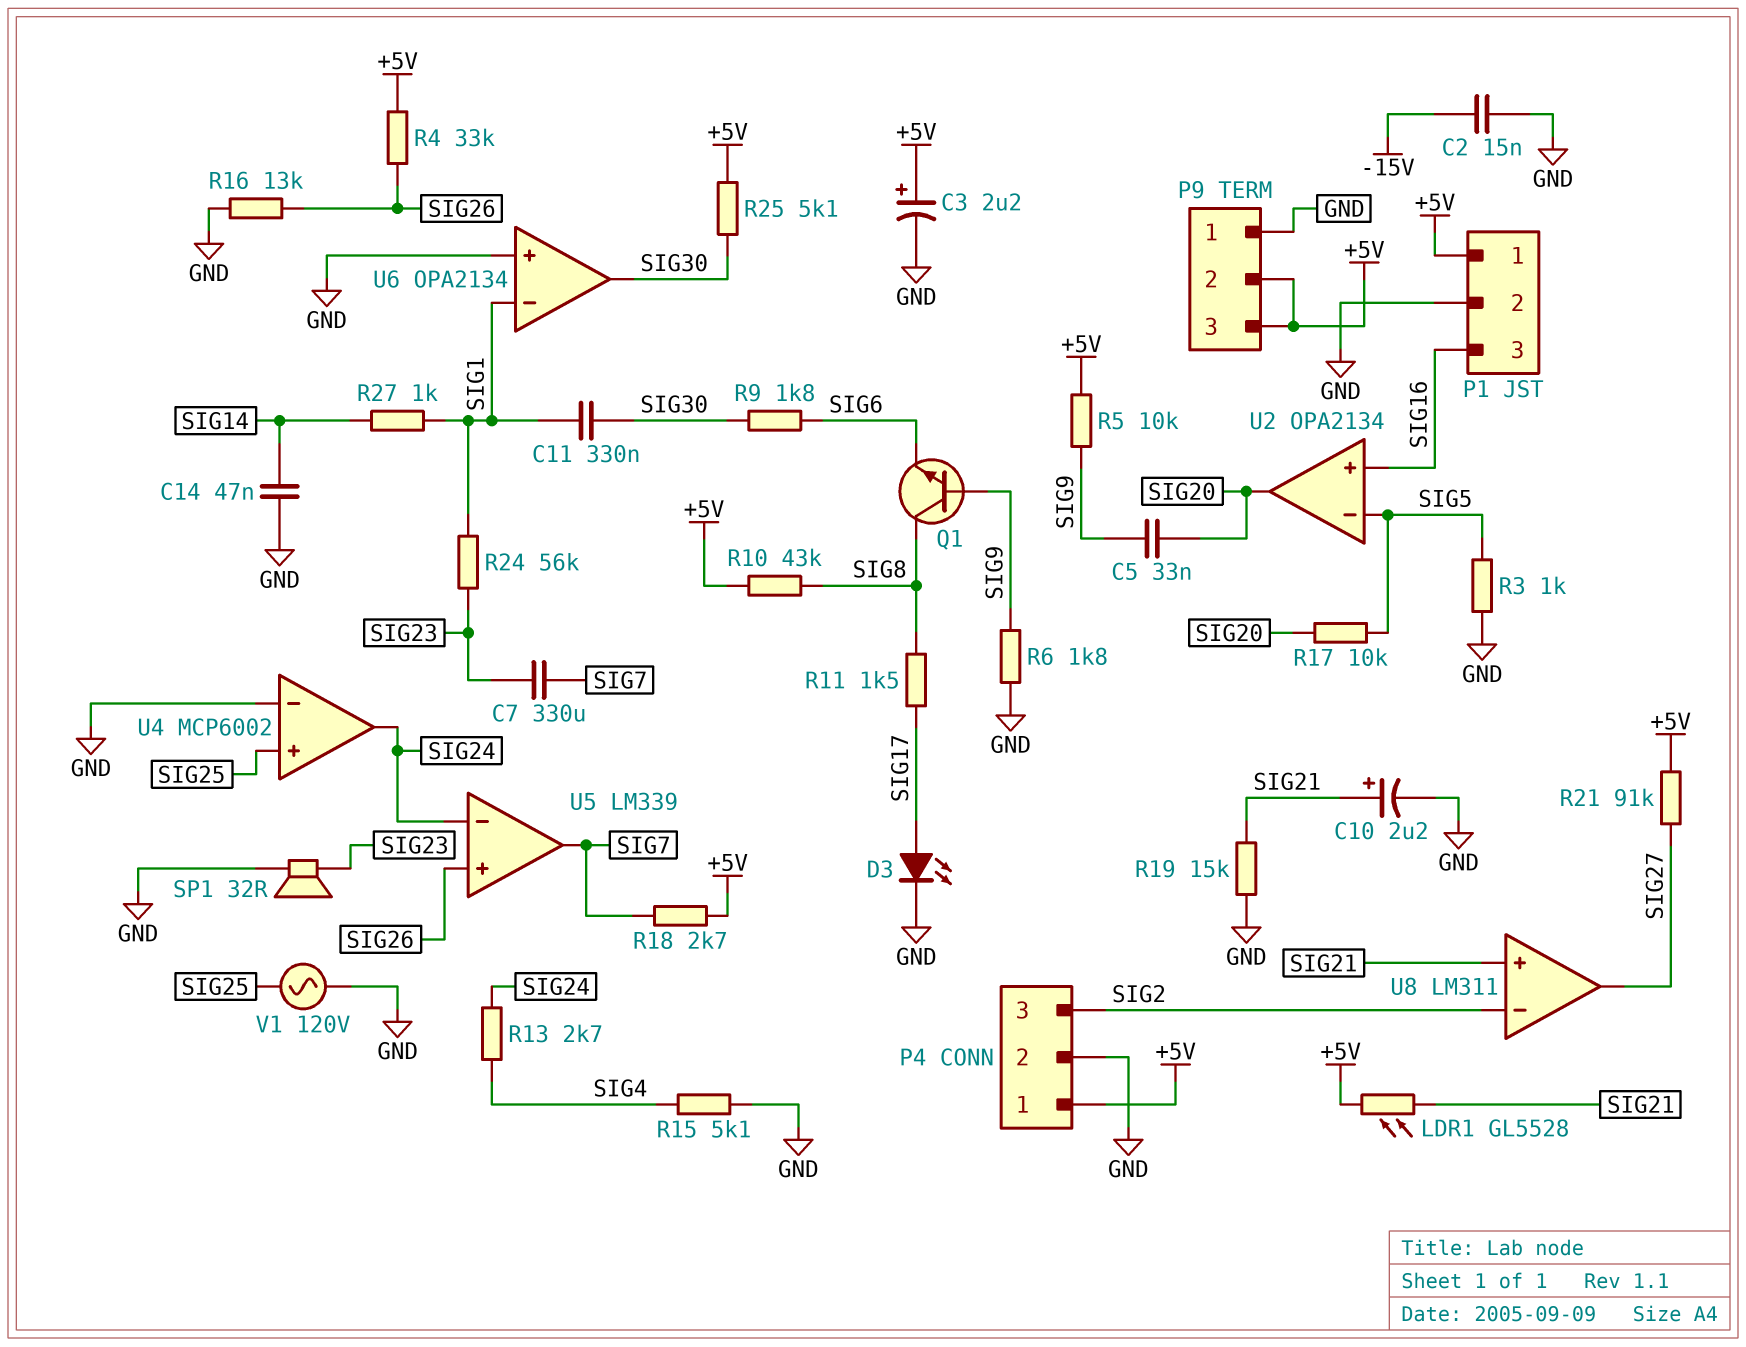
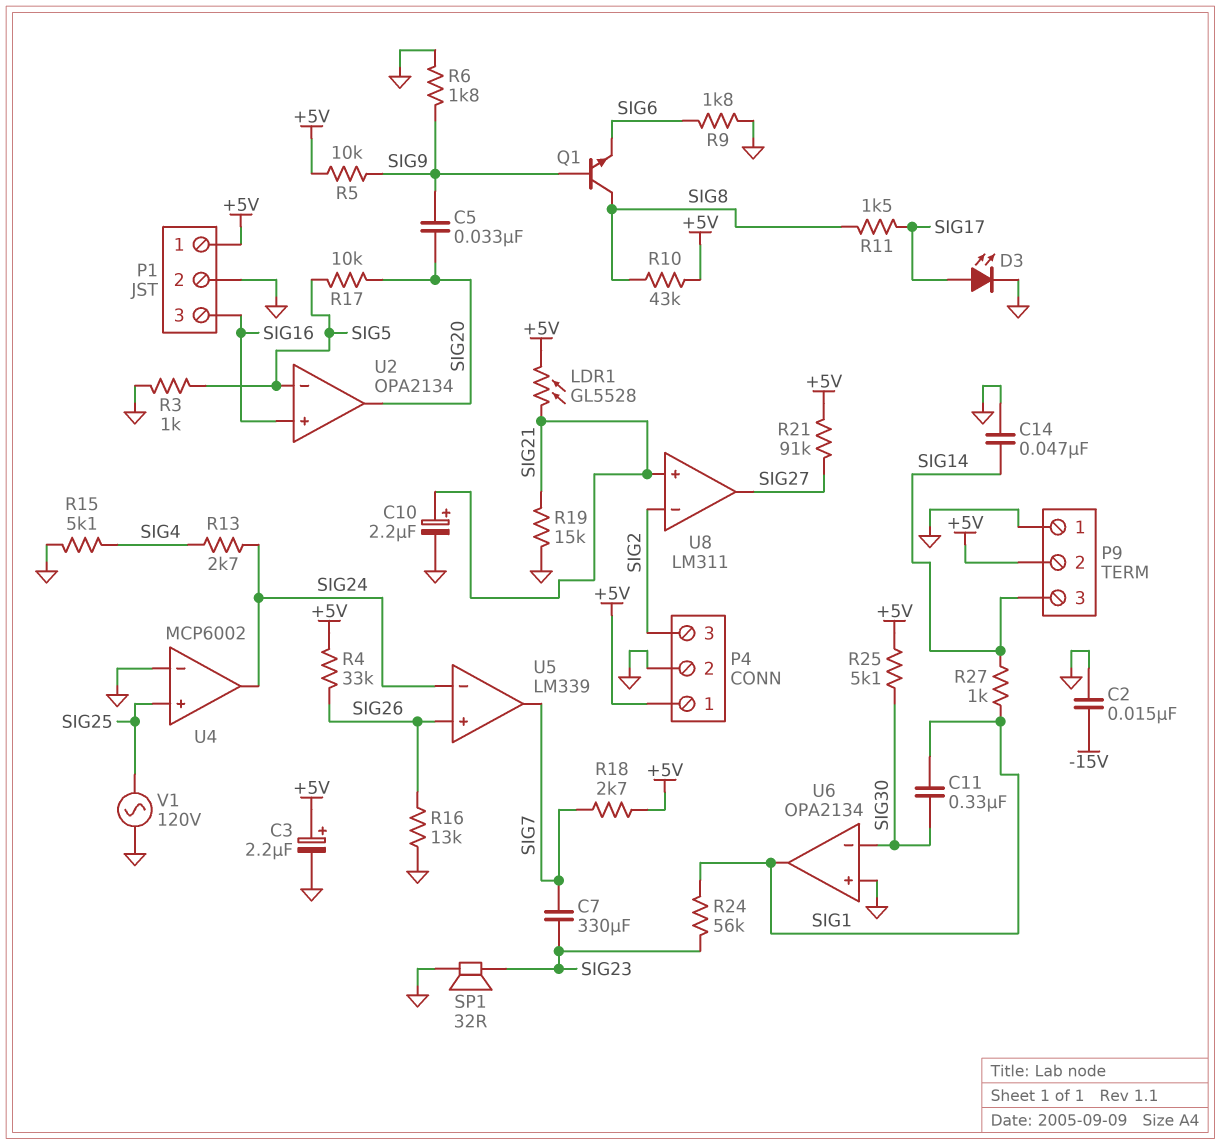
P9 pin 3: +5V -> SIG14
R9: 1.8k (SIG6, SIG30) -> 1.8k (GND, SIG6)
U6 pin in-: SIG1 -> SIG30
U6 pin out: SIG30 -> SIG1

